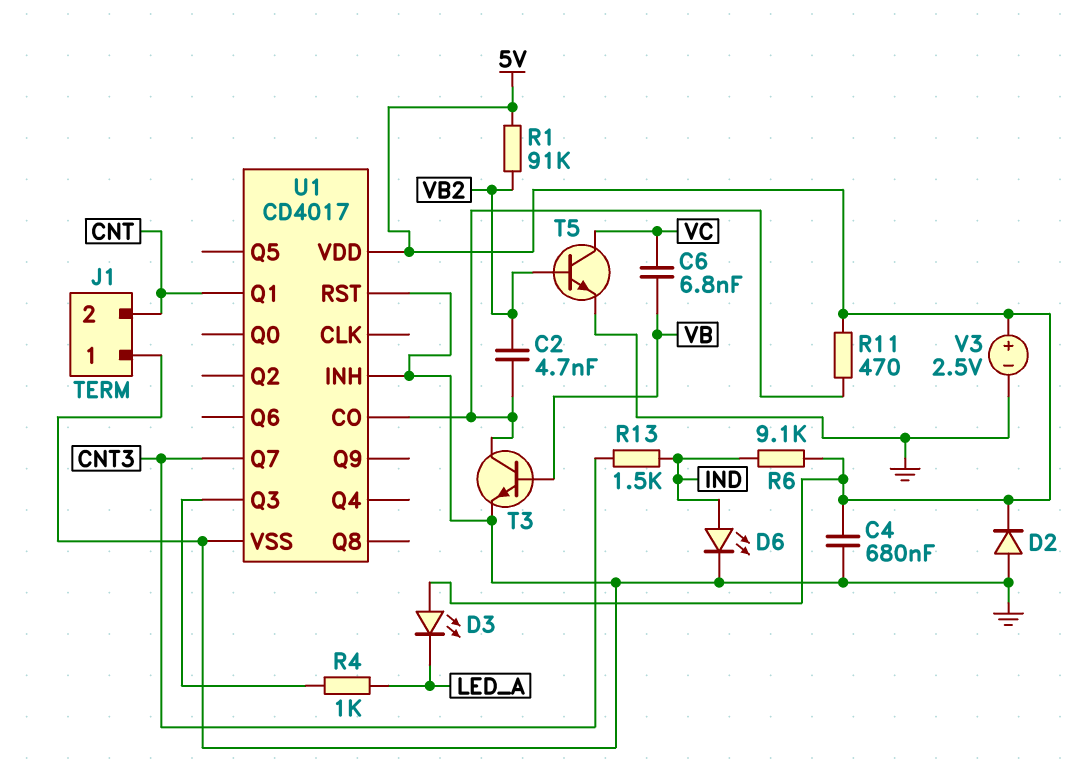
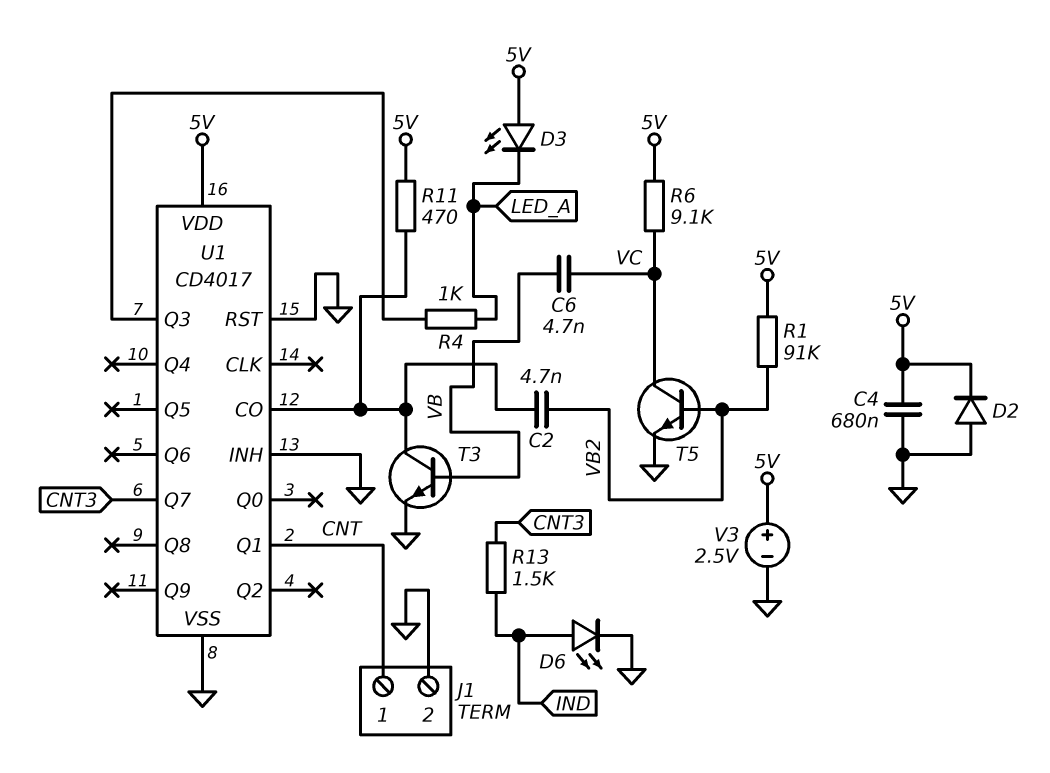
C6: 6.8nF (VB, VC) -> 4.7nF (VB, VC)
J1 pin 1: GND -> CNT
J1 pin 2: CNT -> GND
R6: 9.1k (5V, IND) -> 9.1k (5V, VC)

